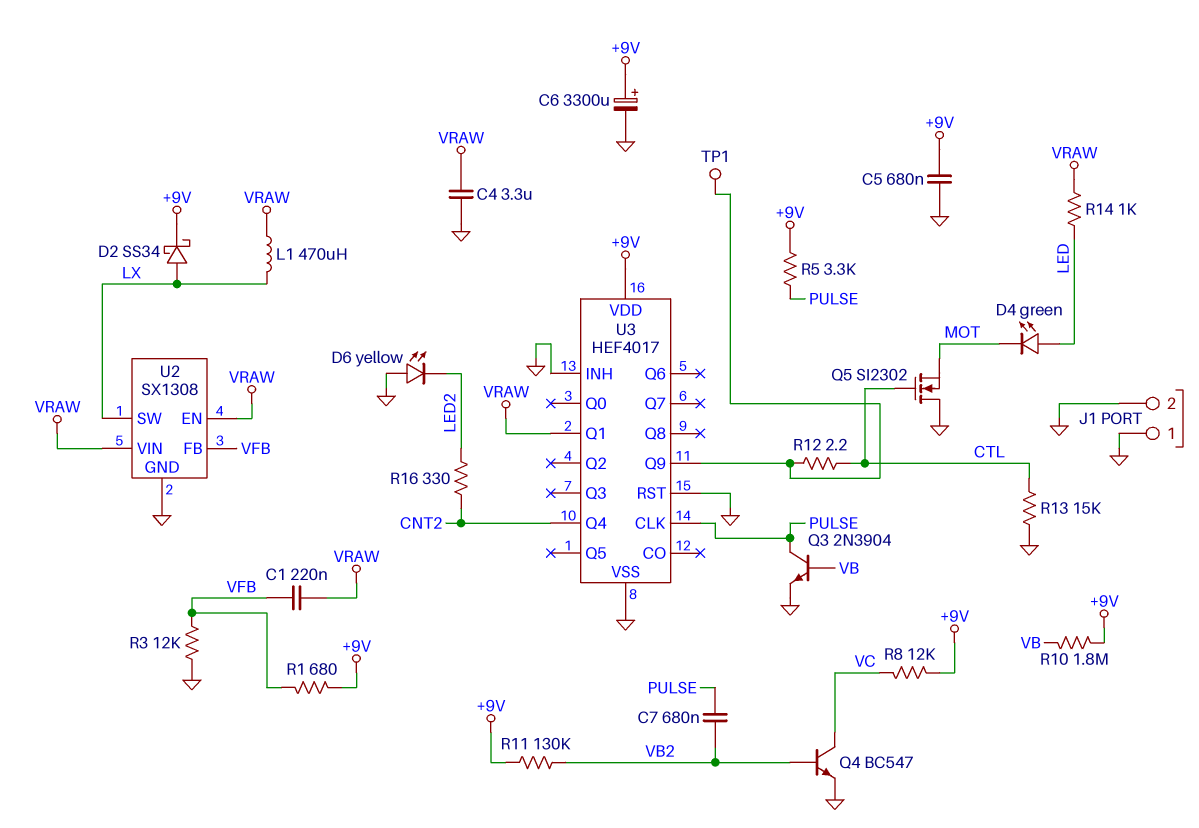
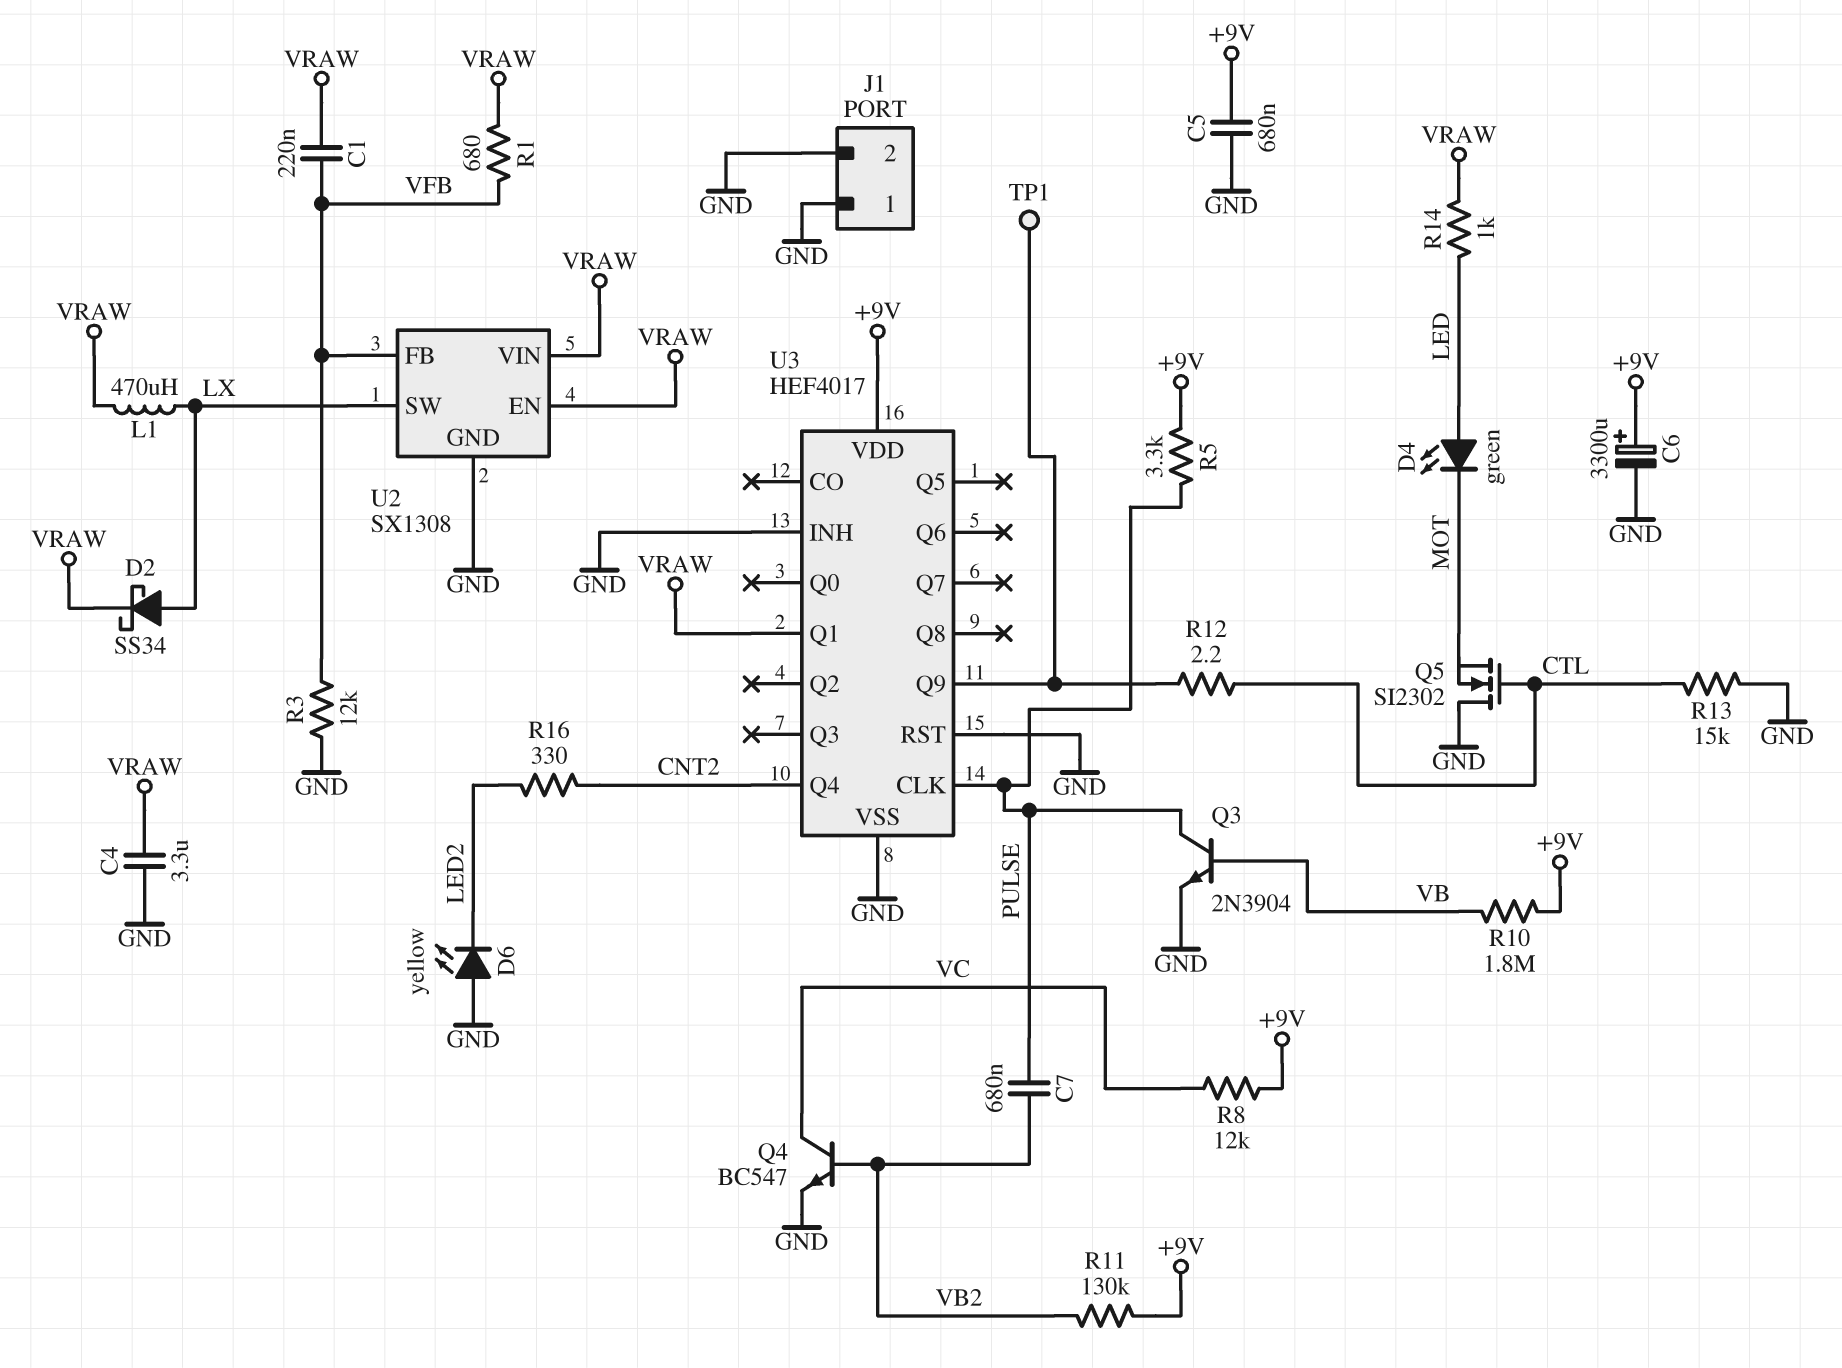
D2: schottky SS34 (A LX, K +9V) -> schottky SS34 (A LX, K VRAW)
R1: 680 (+9V, VFB) -> 680 (VFB, VRAW)

